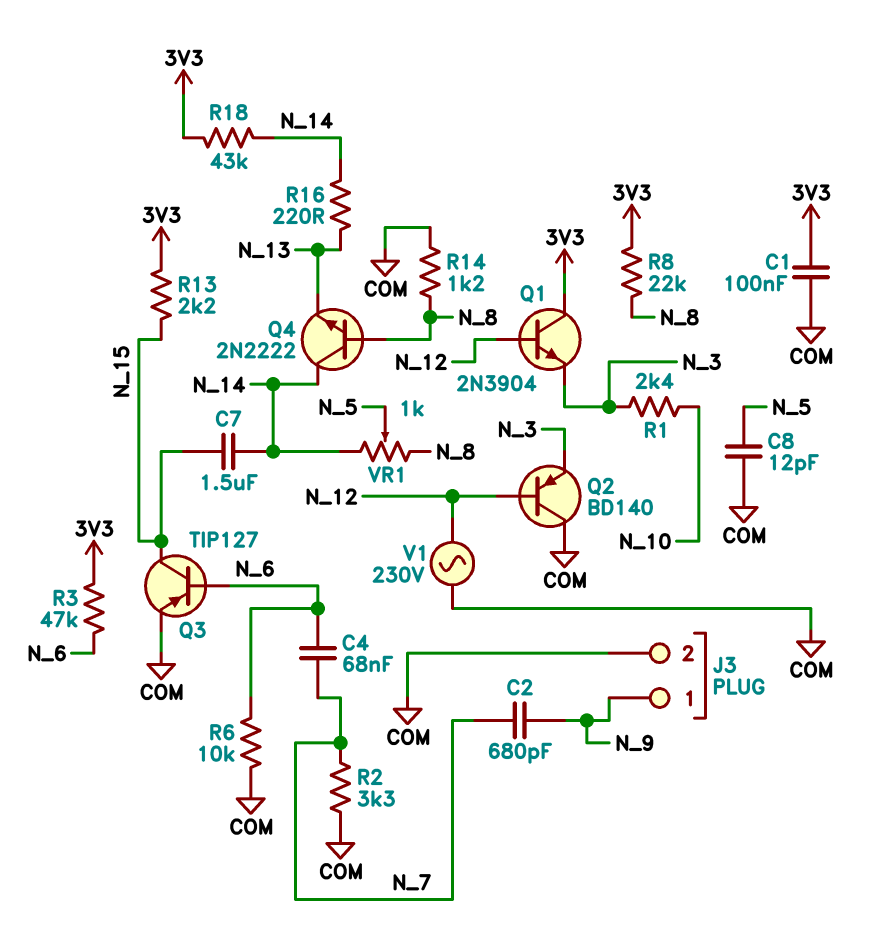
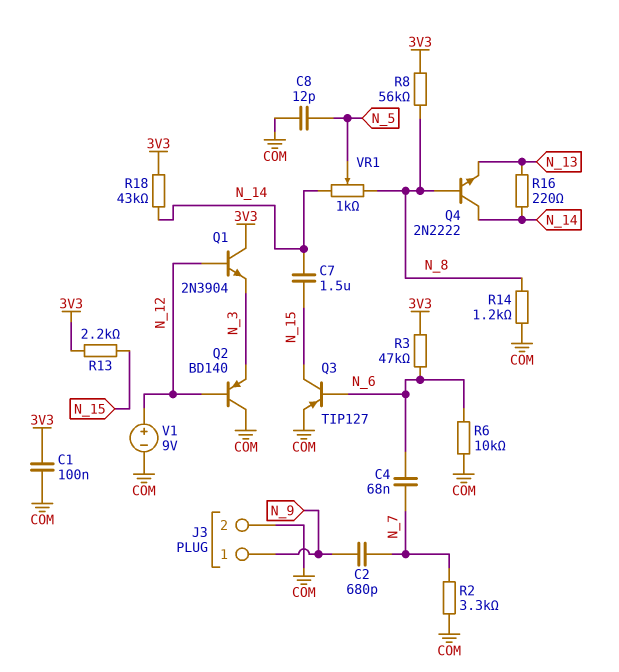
R1: 2.4k (N_3, N_10) -> none
R8: 22k (3V3, N_8) -> 56k (3V3, N_8)
V1: AC 230V (COM, N_12) -> 9V (plus N_12, minus COM)

